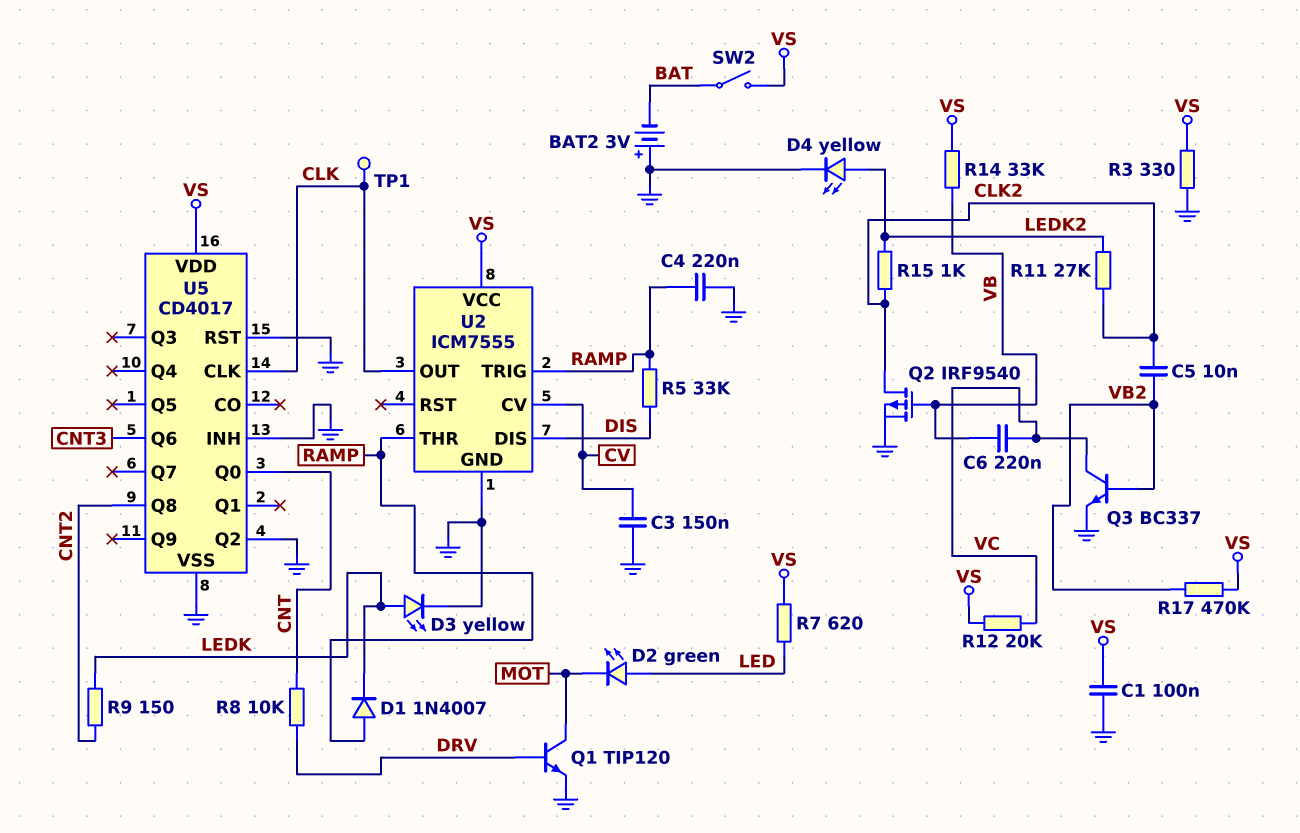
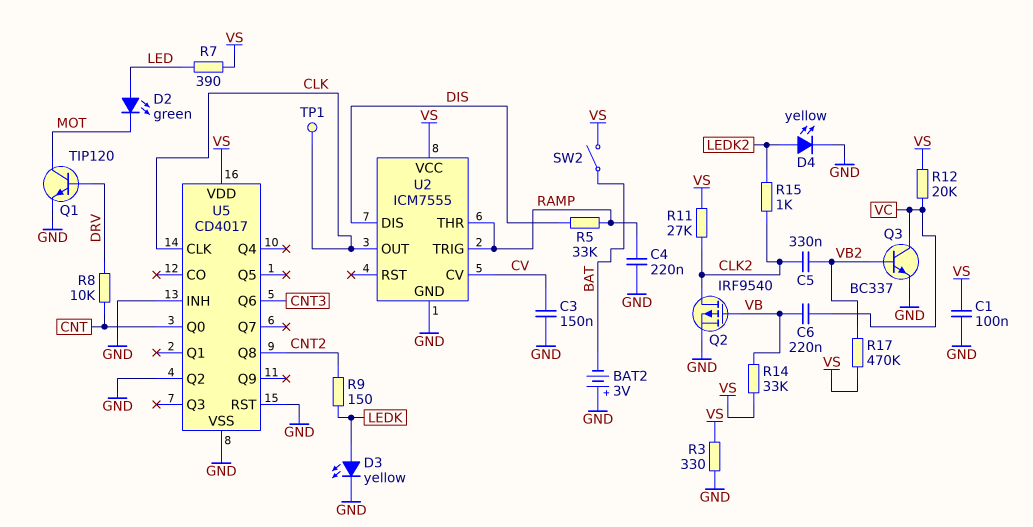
C5: 10nF (CLK2, VB2) -> 330nF (CLK2, VB2)
D1: diode 1N4007 (A RAMP, K LEDK) -> none
R7: 620 (LED, VS) -> 390 (LED, VS)
R11: 27k (CLK2, LEDK2) -> 27k (CLK2, VS)

